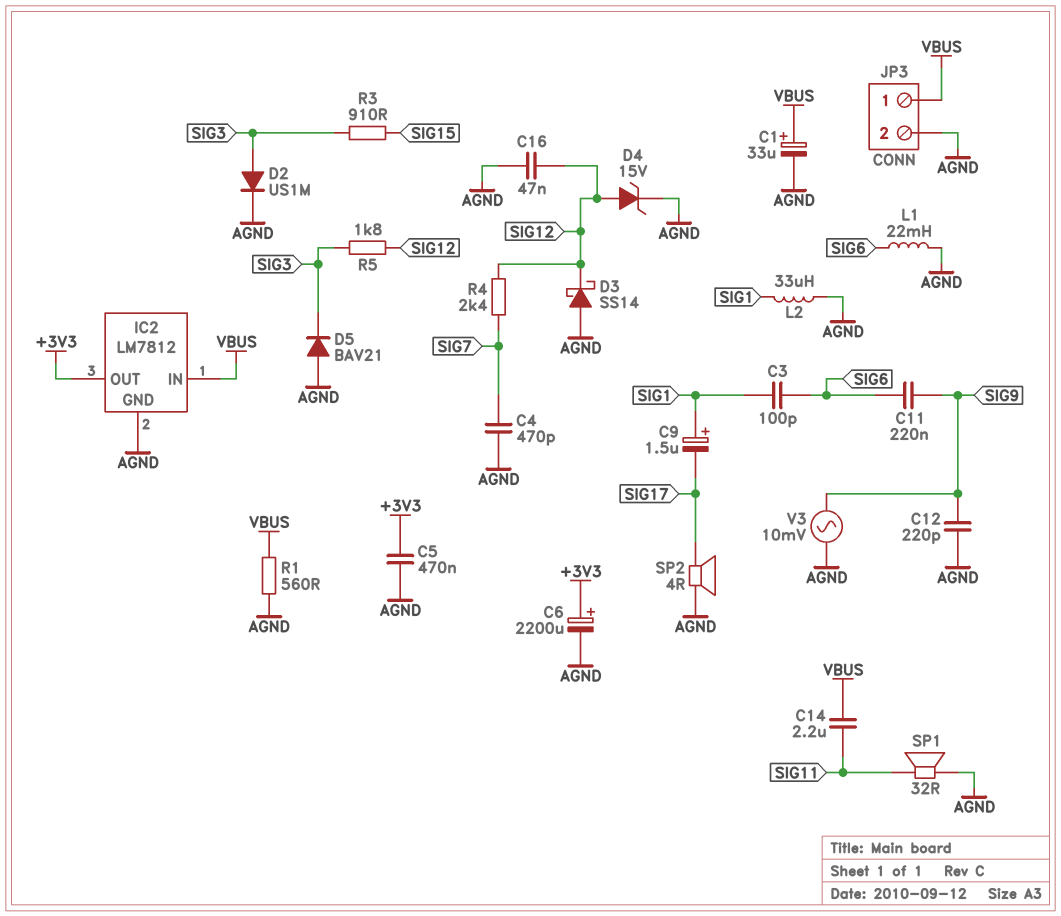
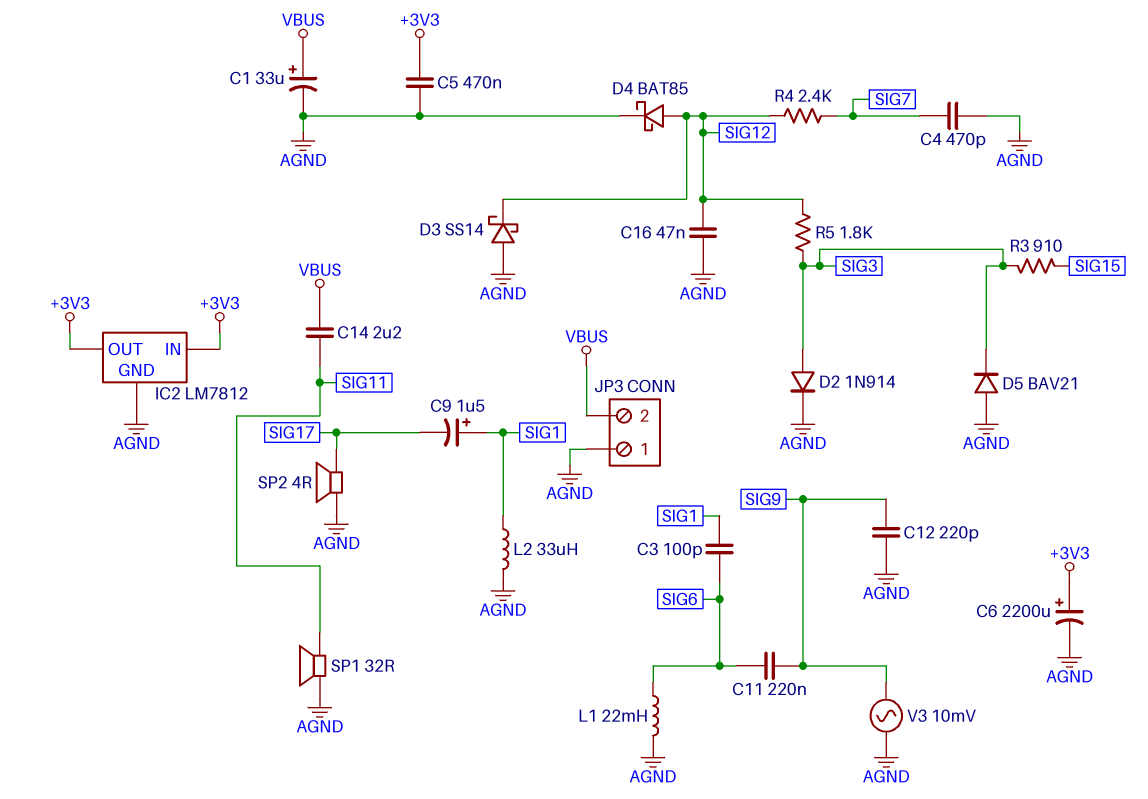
D2: diode US1M (A SIG3, K AGND) -> diode 1N914 (A SIG3, K AGND)
D4: zener 15V (A SIG12, K AGND) -> schottky BAT85 (A SIG12, K AGND)
IC2 pin IN: VBUS -> +3V3
JP3 pin 1: VBUS -> AGND
JP3 pin 2: AGND -> VBUS
R1: 560 (AGND, VBUS) -> none

